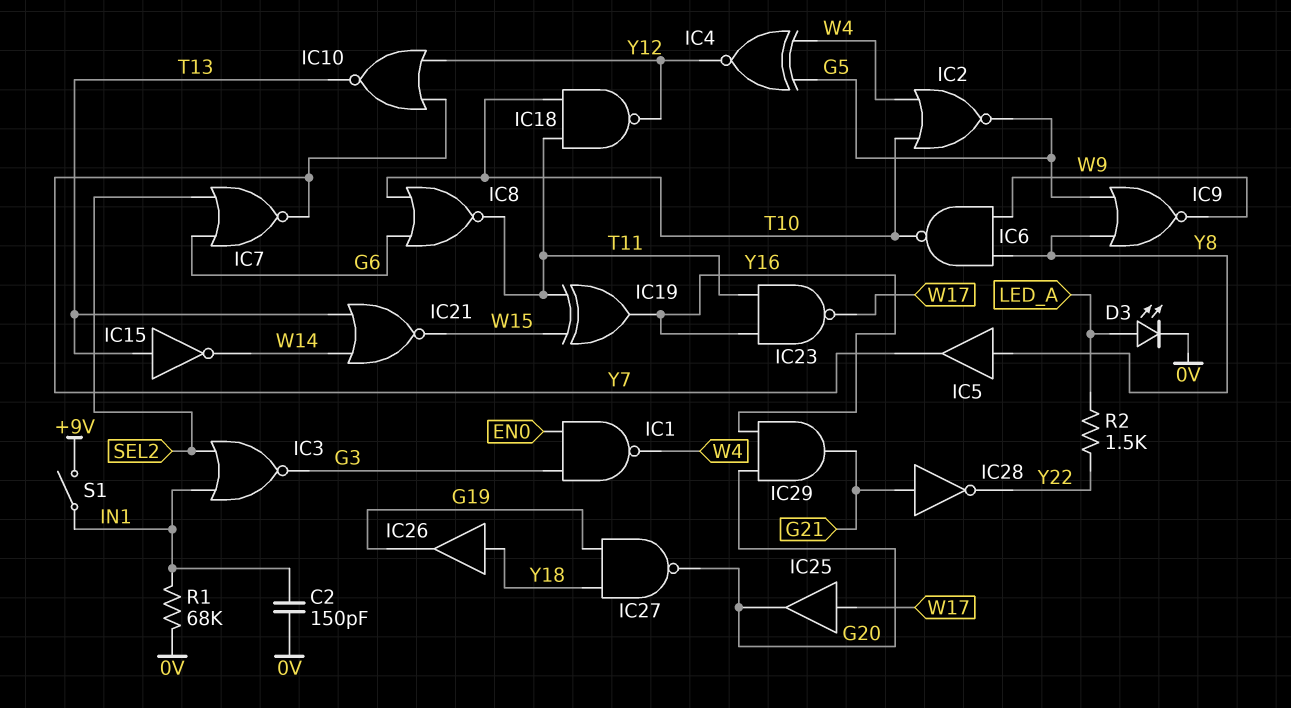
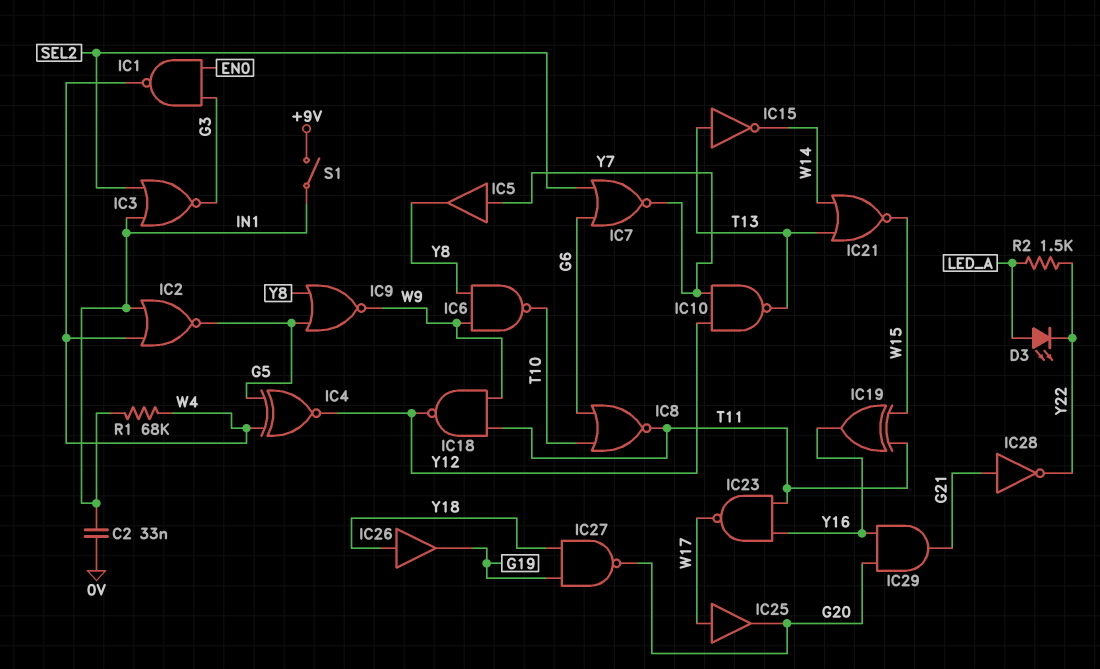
C2: 150pF (0V, IN1) -> 33nF (0V, IN1)
D3: LED (A LED_A, K 0V) -> LED (A LED_A, K Y22)
IC2: NOR (in T10, in W4, out G5) -> NOR (in IN1, in W4, out G5)
IC5: buffer (in Y8, out Y7) -> buffer (in Y7, out Y8)
IC10: NOR (in Y7, in Y12, out T13) -> NAND (in Y7, in Y12, out T13)
IC18: NAND (in T10, in T11, out Y12) -> NAND (in T11, in W9, out Y12)
R1: 68k (0V, IN1) -> 68k (IN1, W4)

